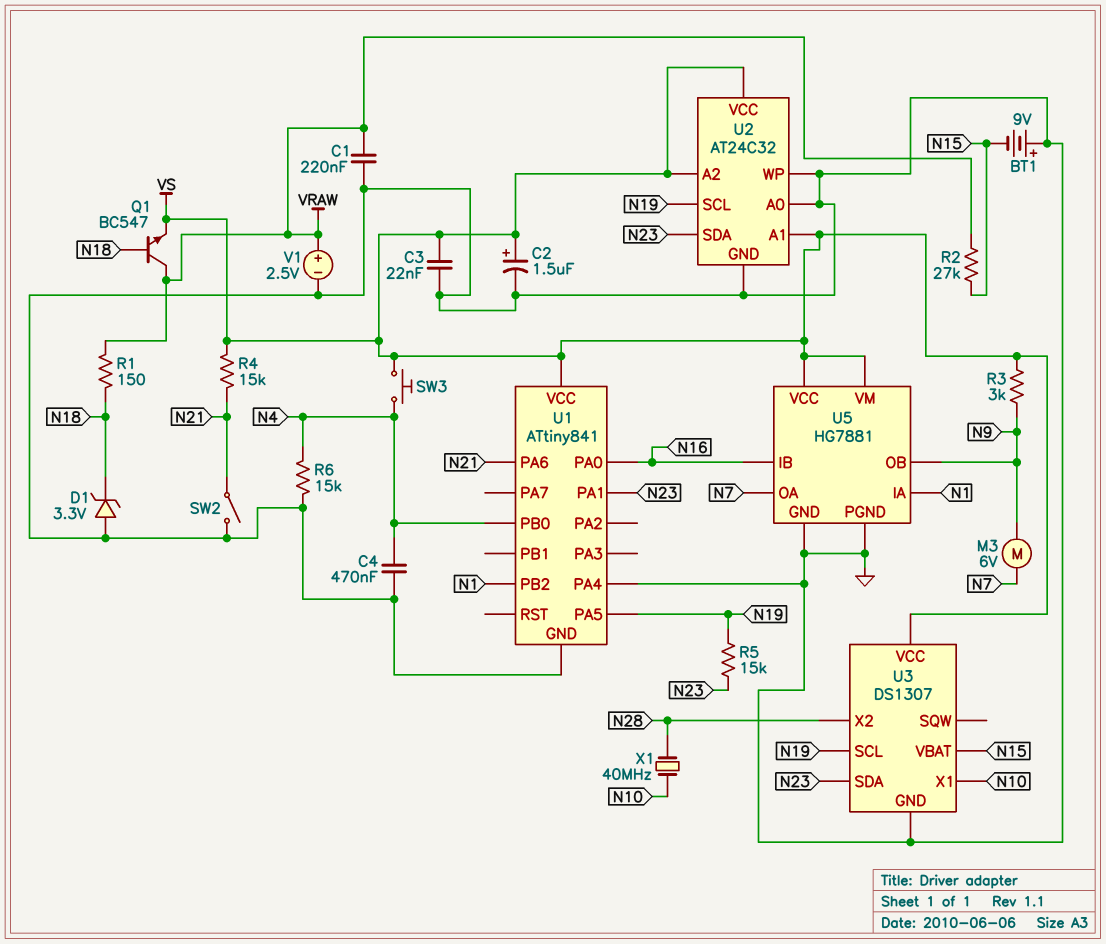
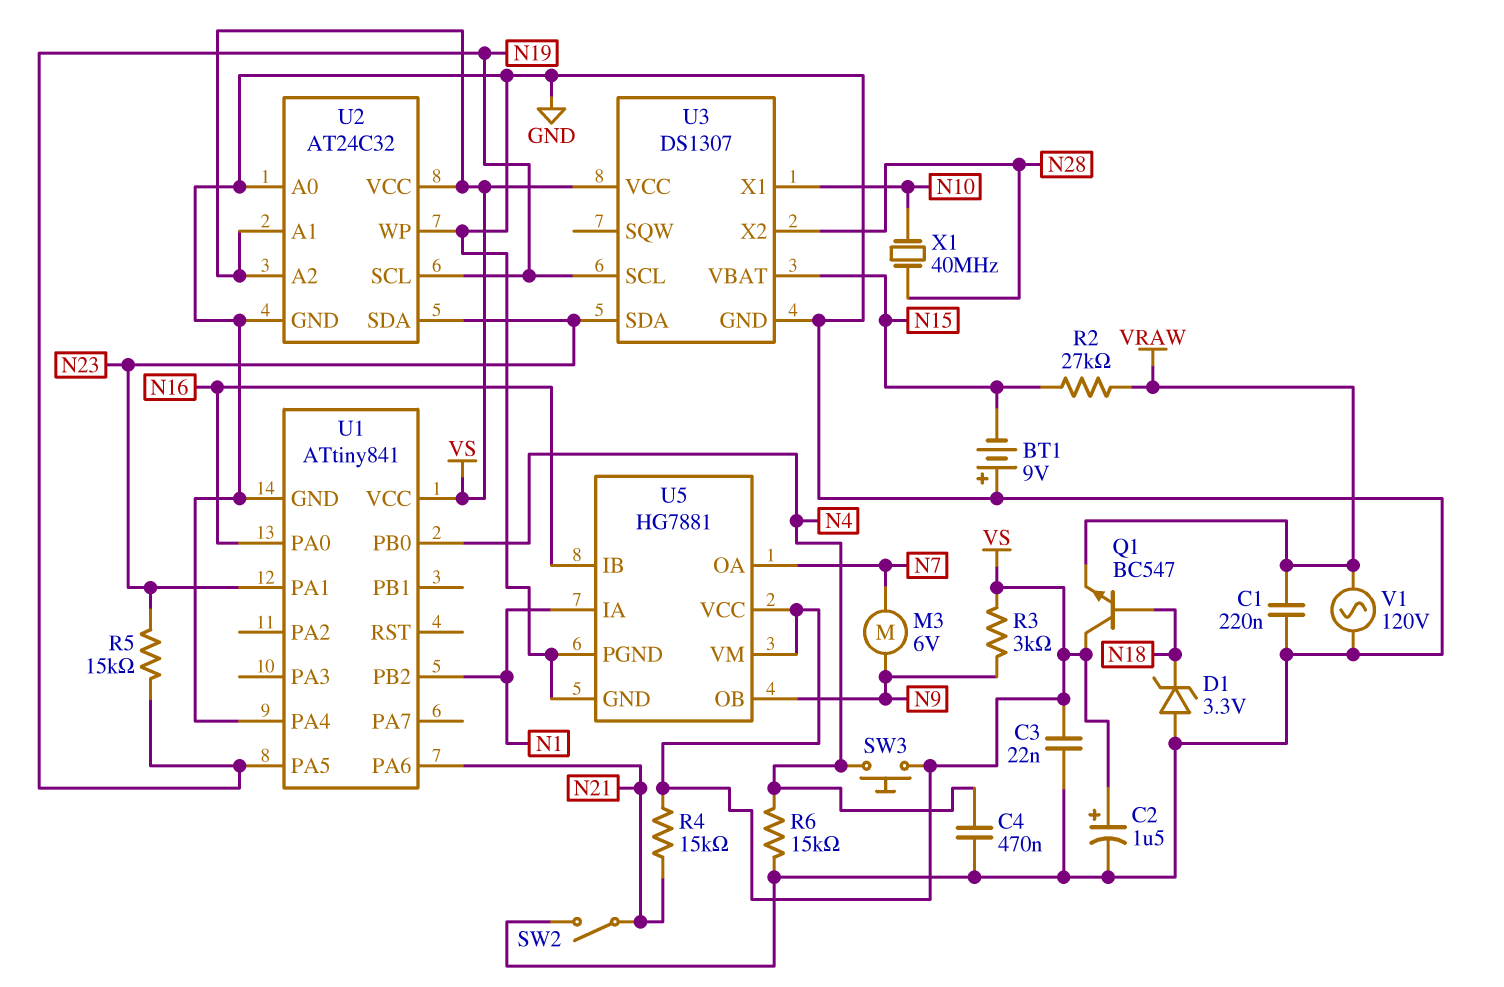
Q1: NPN BC547 (B N18, C VRAW, E VS) -> NPN BC547 (B N18, C VS, E VRAW)
R1: 150 (N18, VRAW) -> none
V1: 2.5V (plus VRAW, minus GND) -> AC 120V (GND, VRAW)

